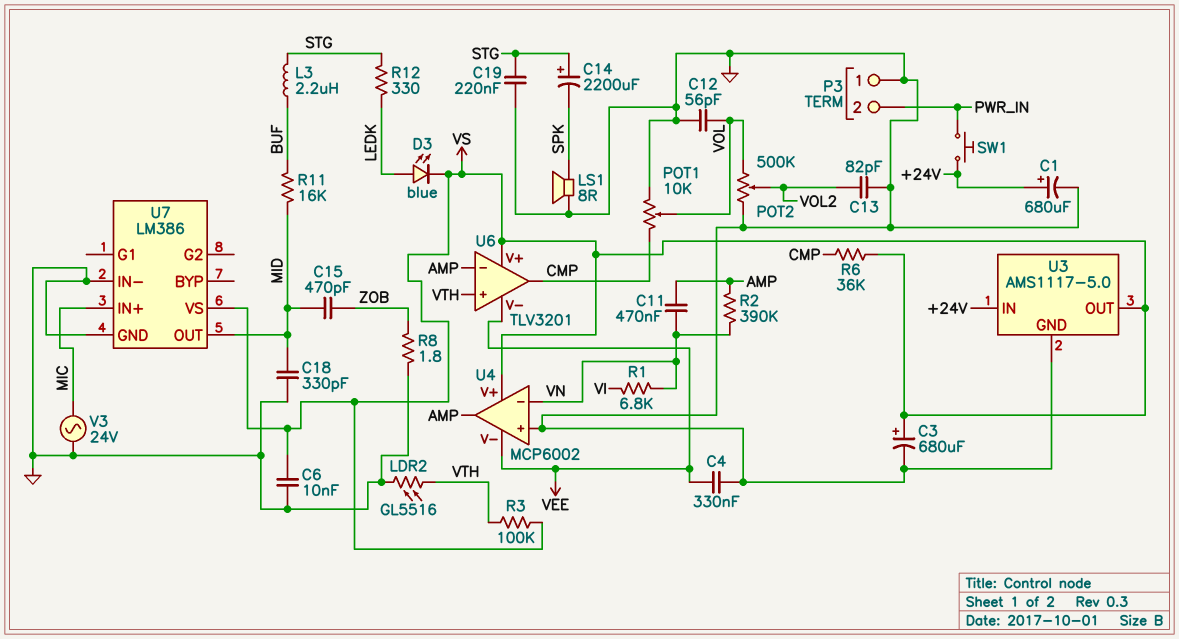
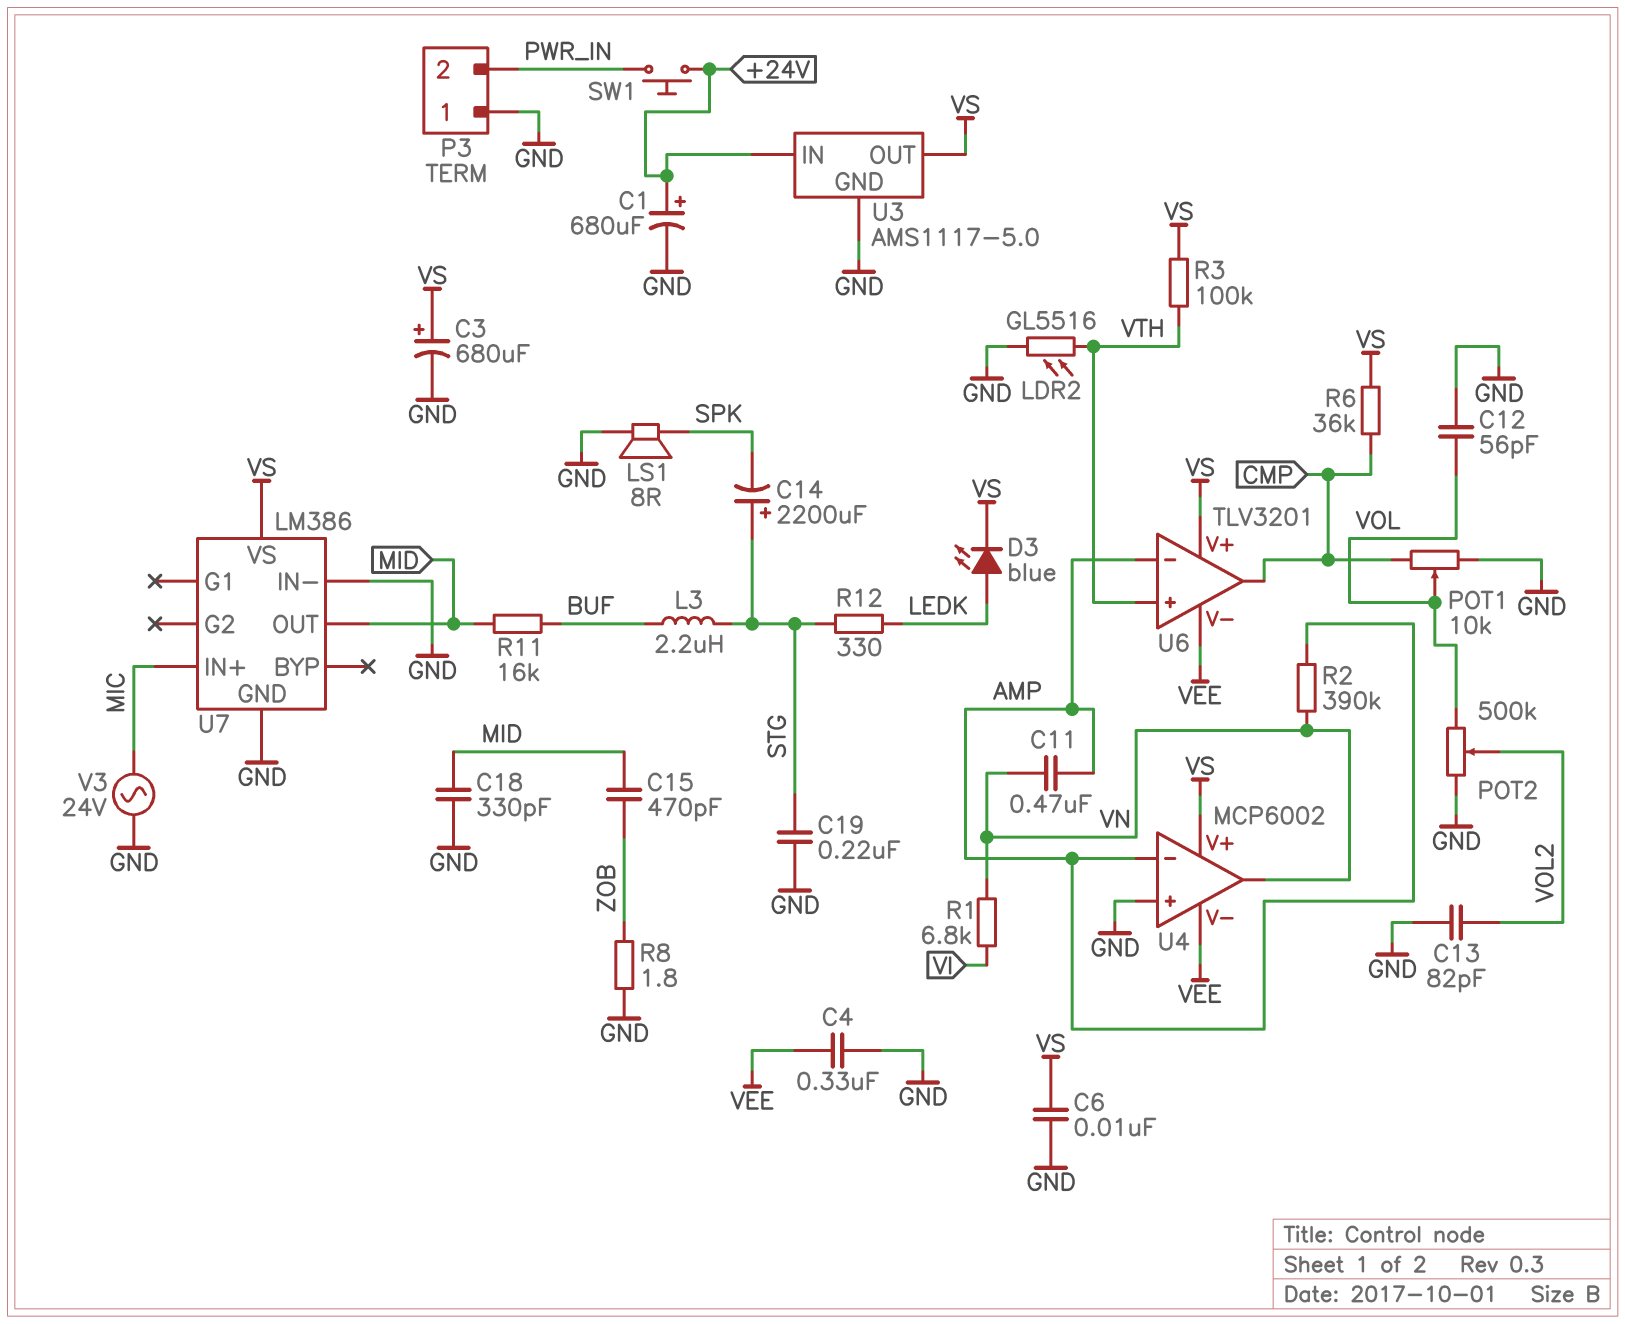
U4 pin in-: VN -> AMP
U4 pin out: AMP -> VN

